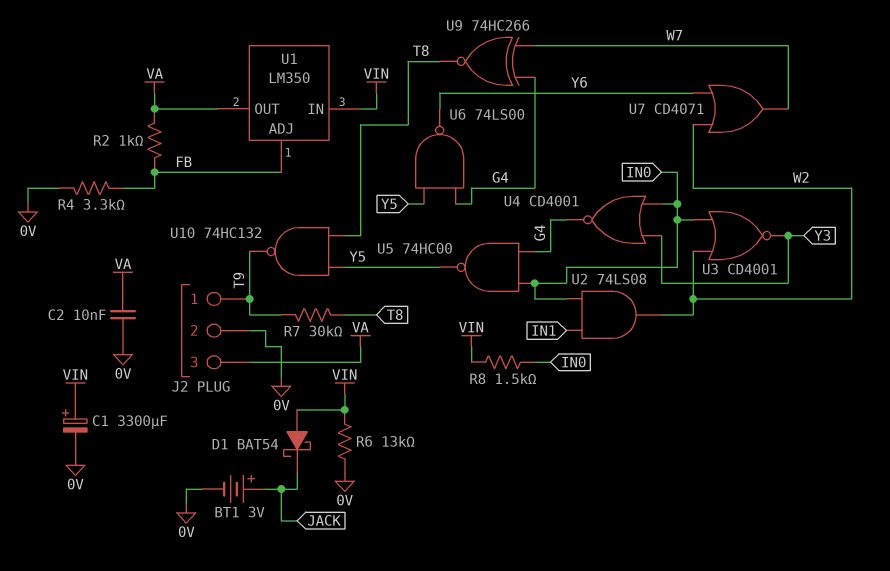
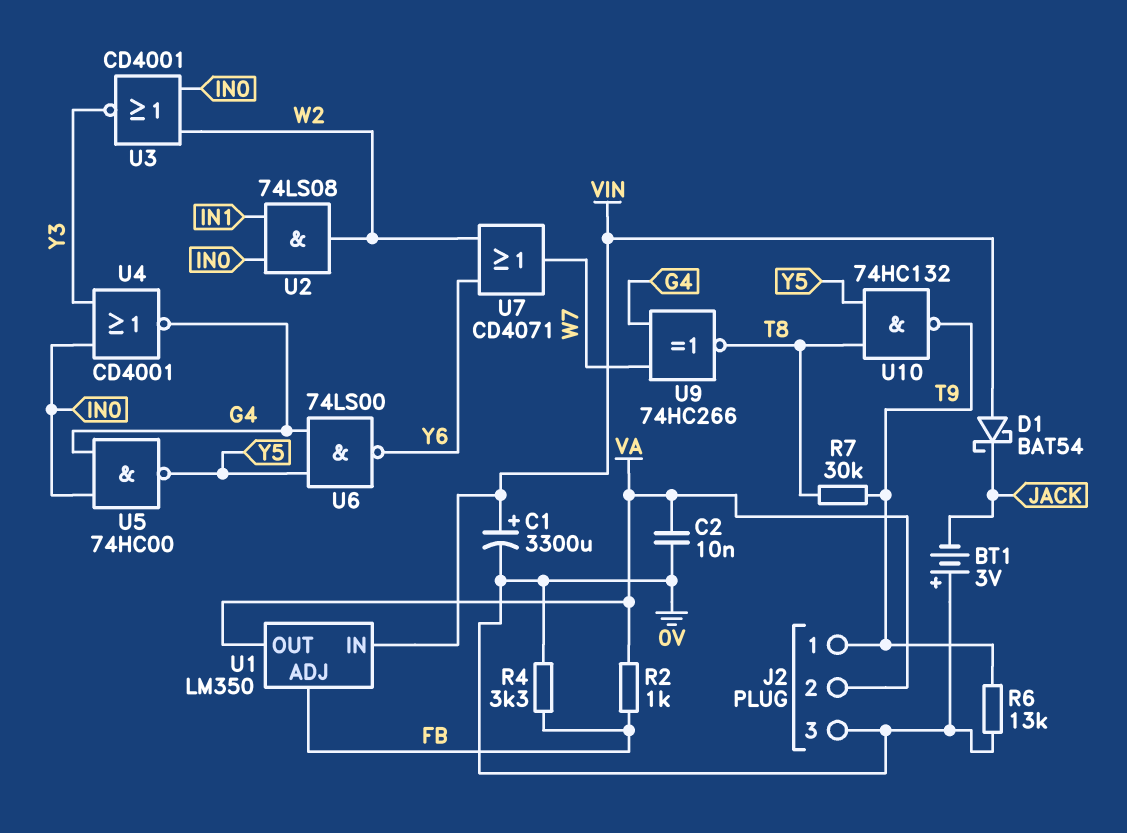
BT1: 3V (plus JACK, minus 0V) -> 3V (plus 0V, minus JACK)
J2 pin 2: 0V -> VA
J2 pin 3: VA -> 0V
R6: 13k (0V, VIN) -> 13k (0V, T9)
R8: 1.5k (IN0, VIN) -> none

